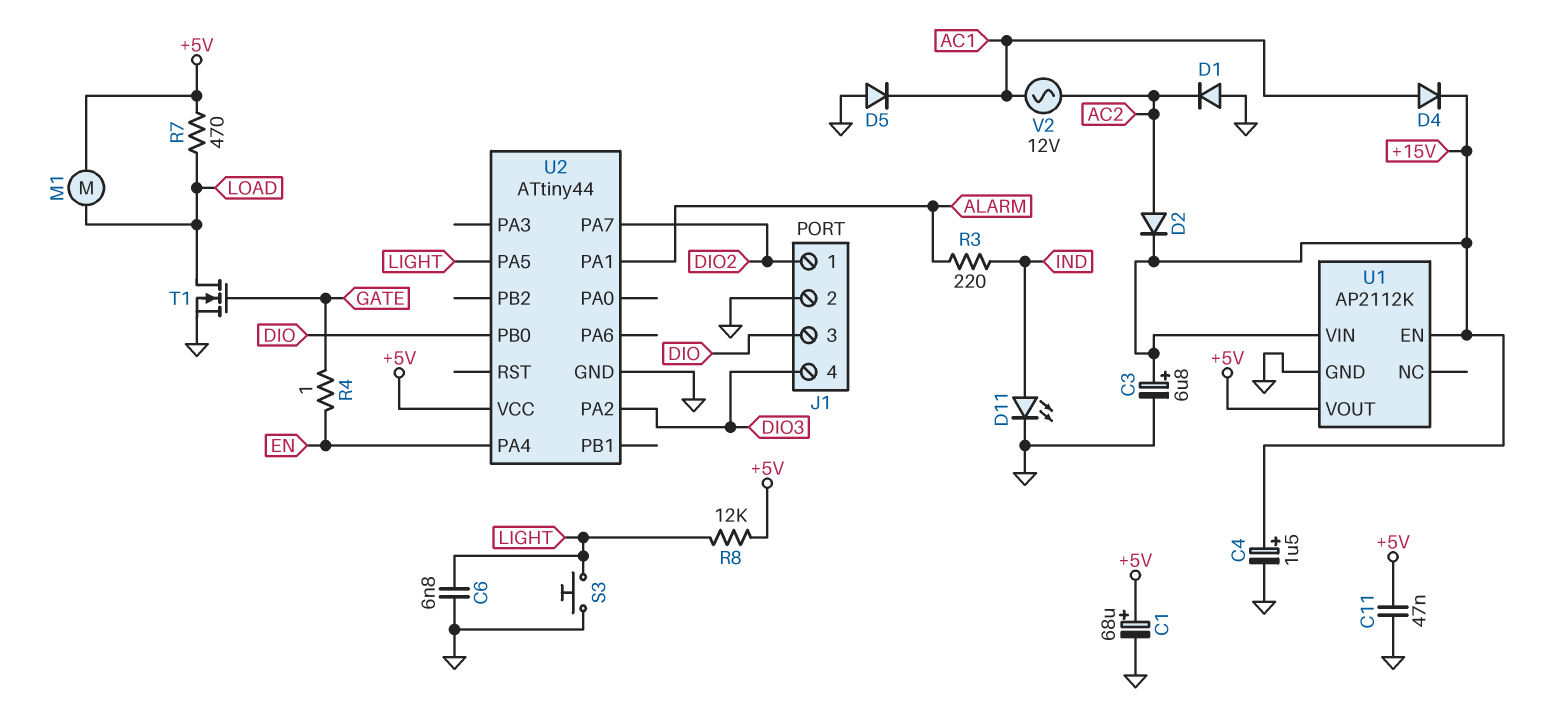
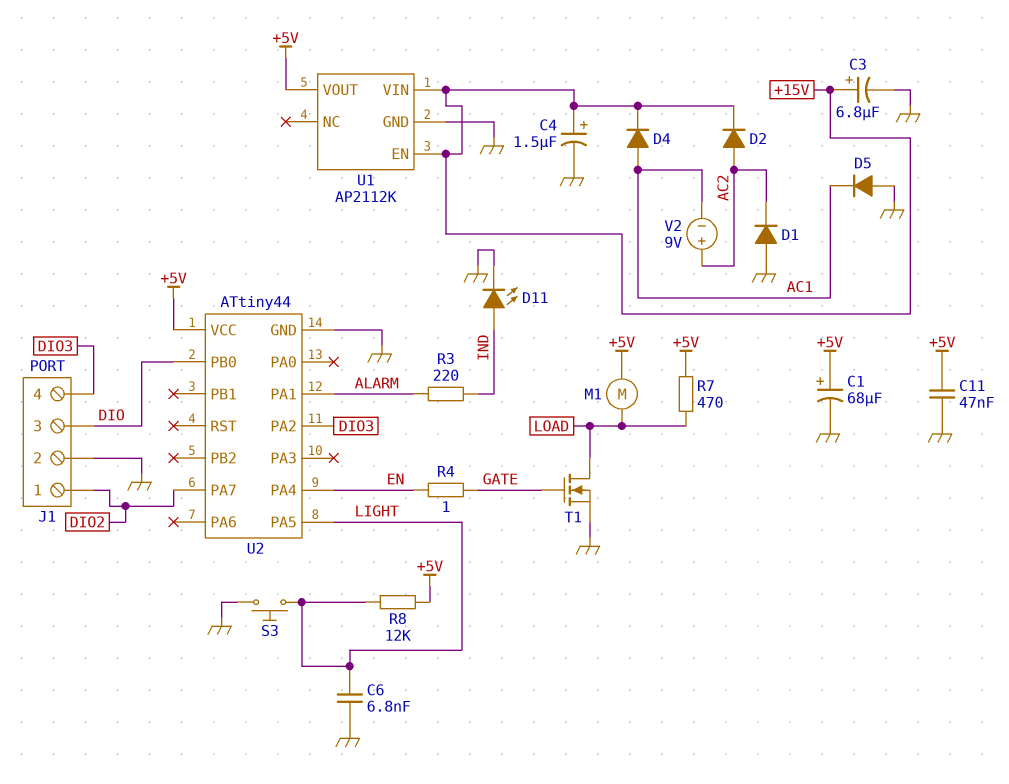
V2: AC 12V (AC1, AC2) -> 9V (plus AC2, minus AC1)

